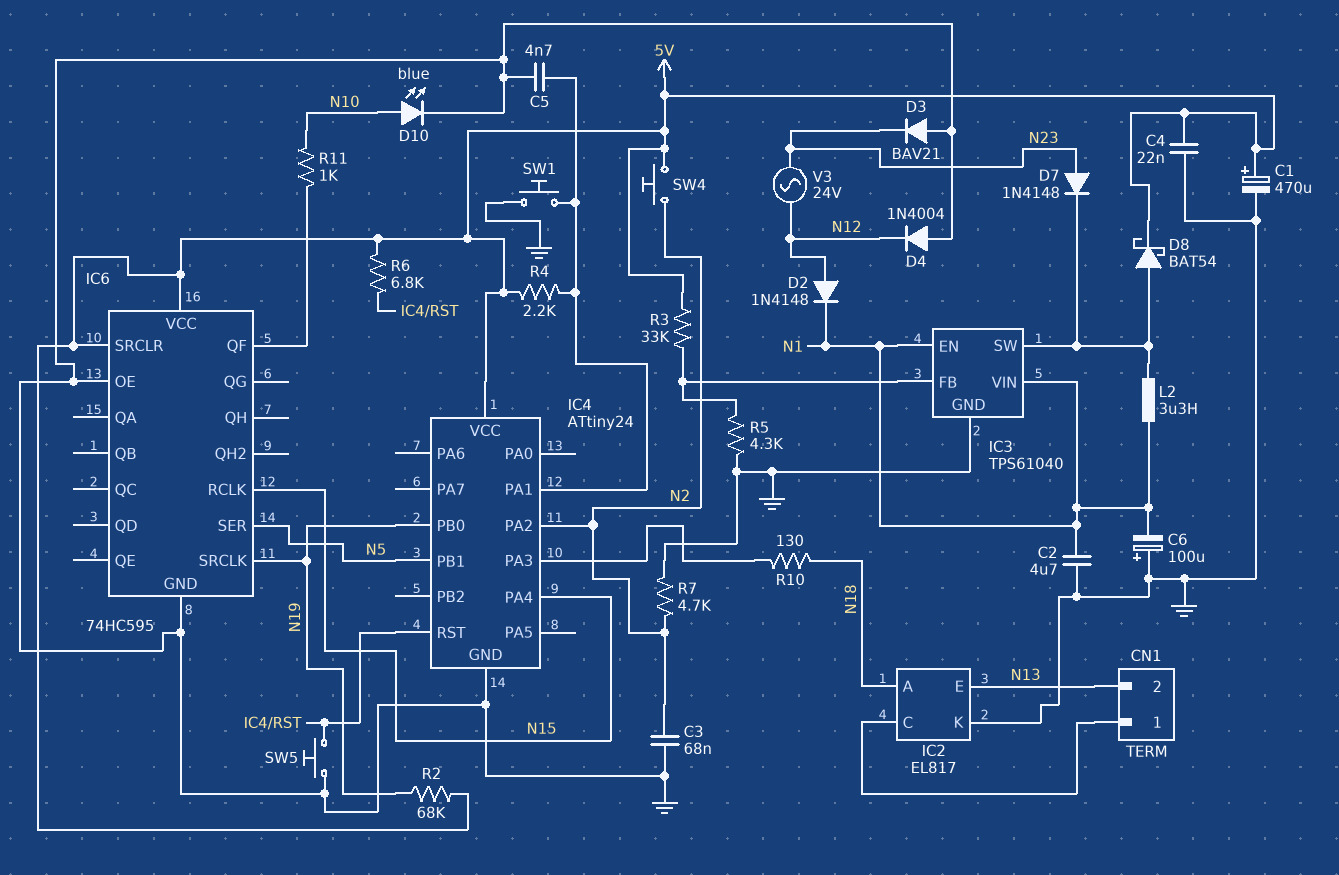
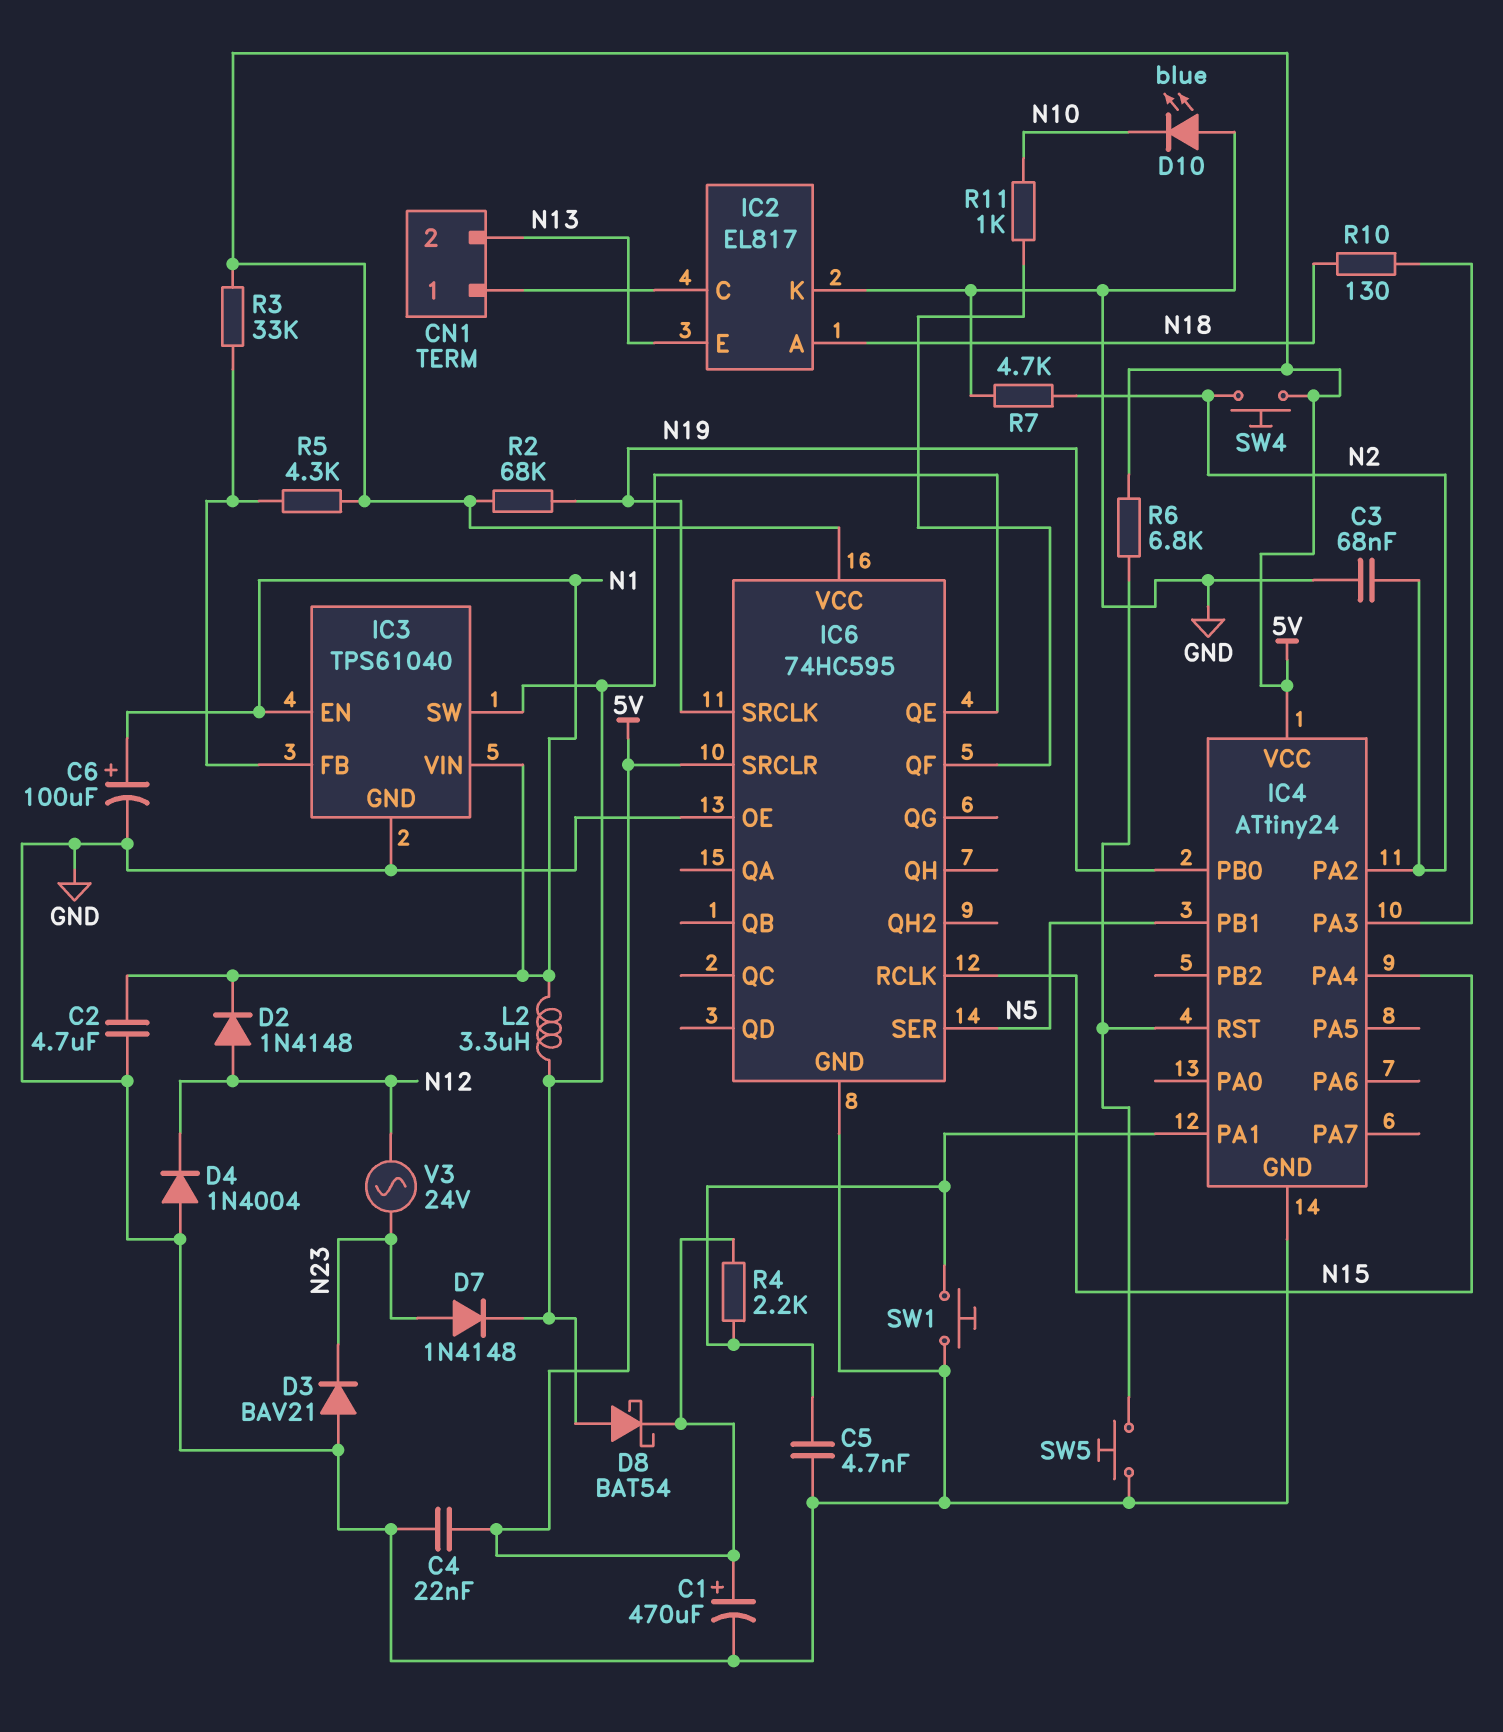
C6: 100uF (plus GND, minus N1) -> 100uF (plus N1, minus GND)
D10: LED blue (A N10, K GND) -> LED blue (A GND, K N10)
IC6 pin QE: none -> IC3/SW
R5: 4.3k (GND, IC3/FB) -> 4.3k (5V, IC3/FB)

